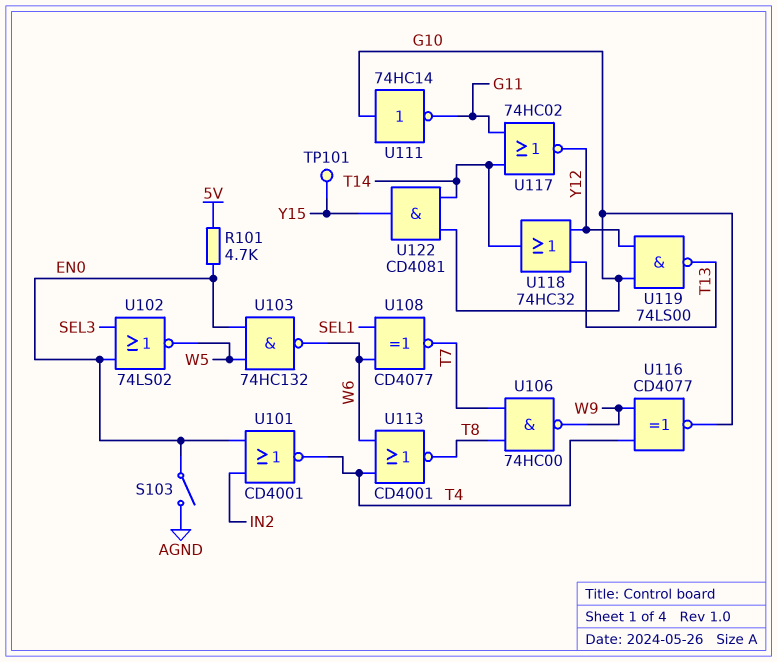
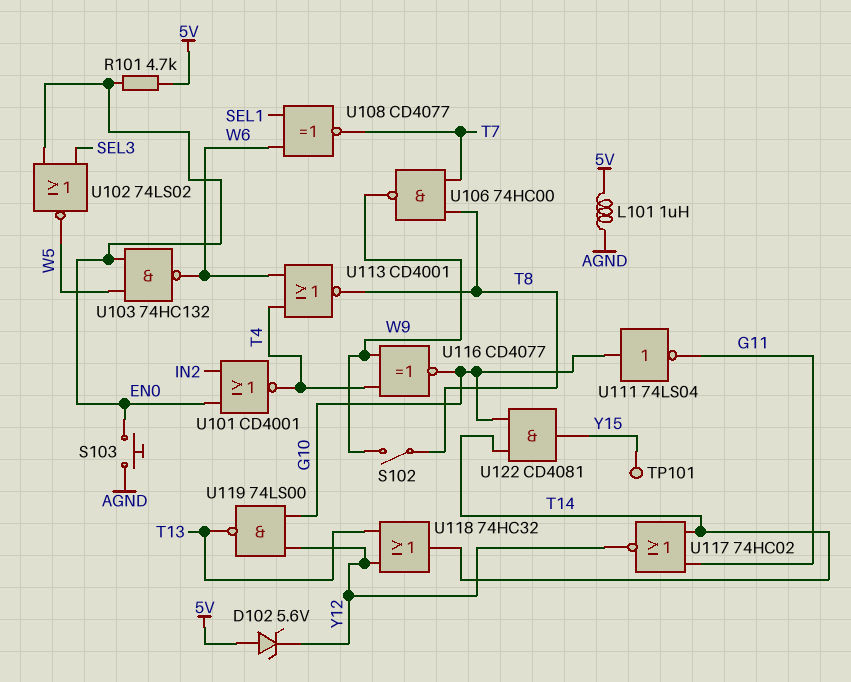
D102: none -> zener 5.6V (A 5V, K Y12)
L101: none -> 1uH (5V, AGND)
S102: none -> switch (T8, W9)
S103: switch (AGND, EN0) -> button (AGND, EN0)
U111: NOT 74HC14 (in G10, out G11) -> NOT 74LS04 (in G10, out G11)

